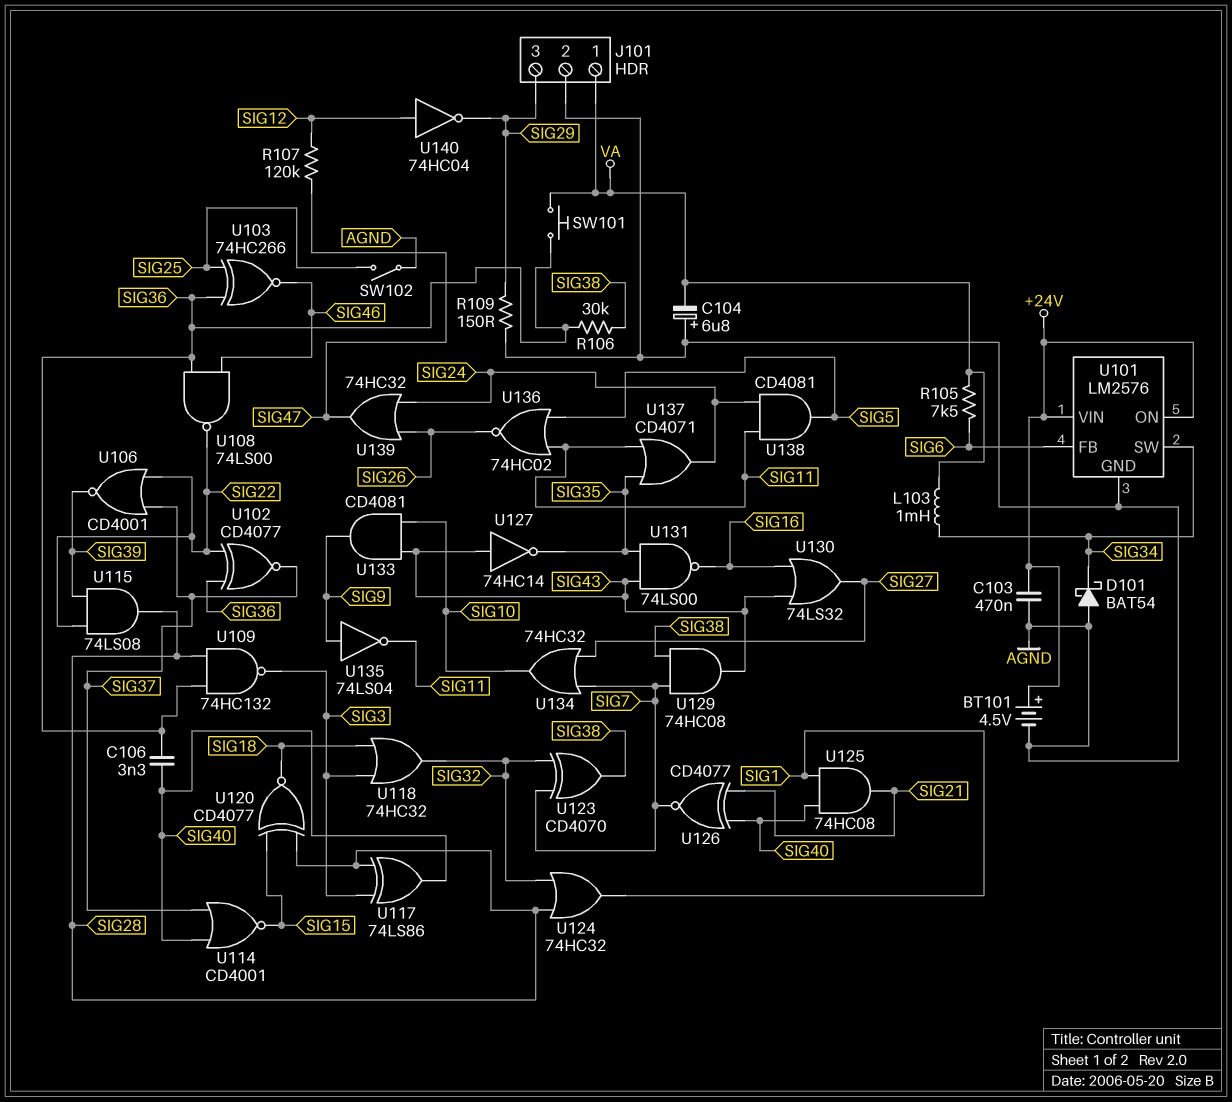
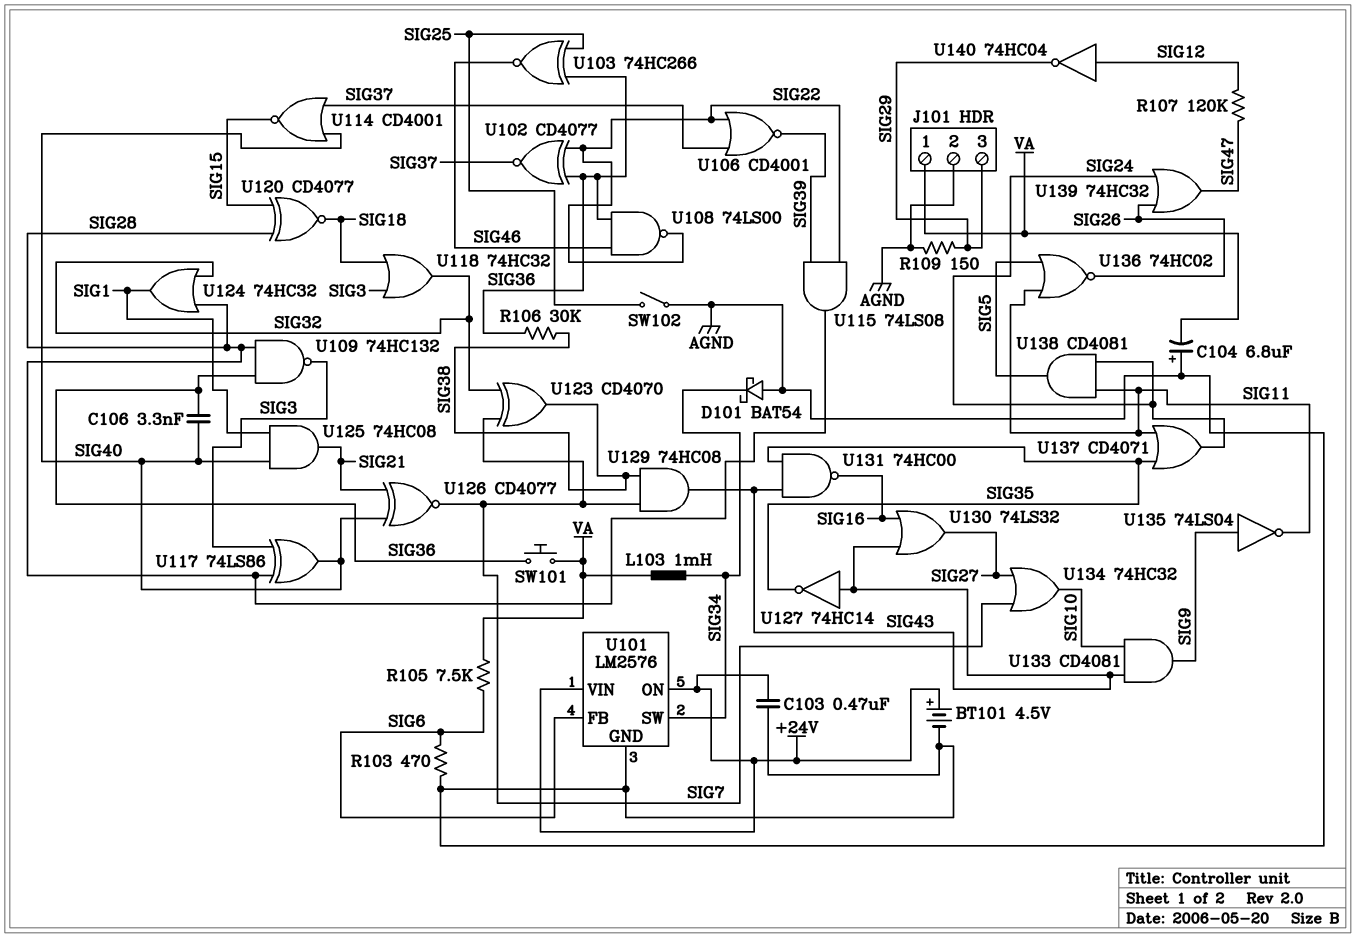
R103: none -> 470 (AGND, SIG6)
U131: NAND 74LS00 (in SIG35, in SIG43, out SIG16) -> NAND 74HC00 (in SIG35, in SIG43, out SIG16)

